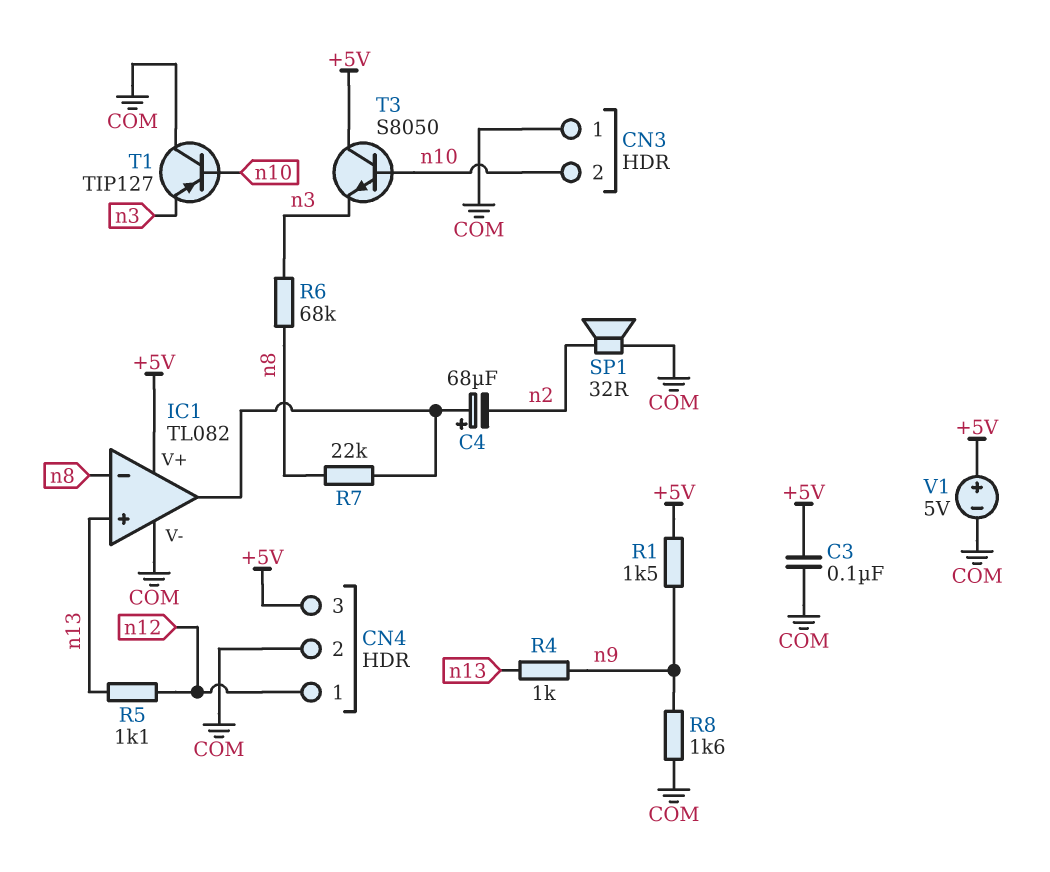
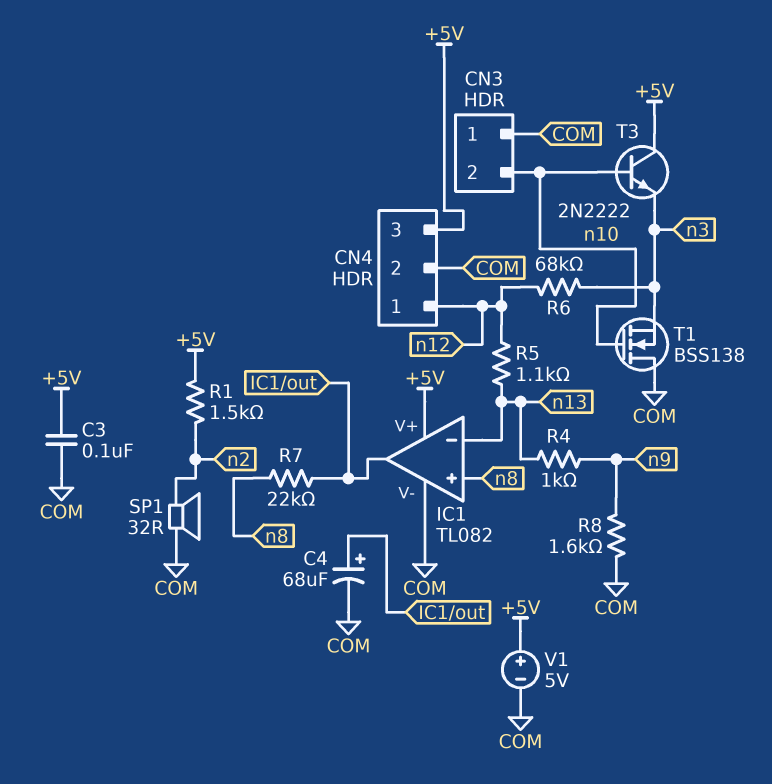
C4: 68uF (plus IC1/out, minus n2) -> 68uF (plus IC1/out, minus COM)
IC1 pin in+: n13 -> n8
IC1 pin in-: n8 -> n13
R1: 1.5k (+5V, n9) -> 1.5k (+5V, n2)
R6: 68k (n3, n8) -> 68k (n3, n12)
T1: PNP TIP127 (B n10, C COM, E n3) -> NMOS BSS138 (G n10, D COM, S n3)
T3: NPN S8050 (B n10, C +5V, E n3) -> NPN 2N2222 (B n10, C +5V, E n3)

